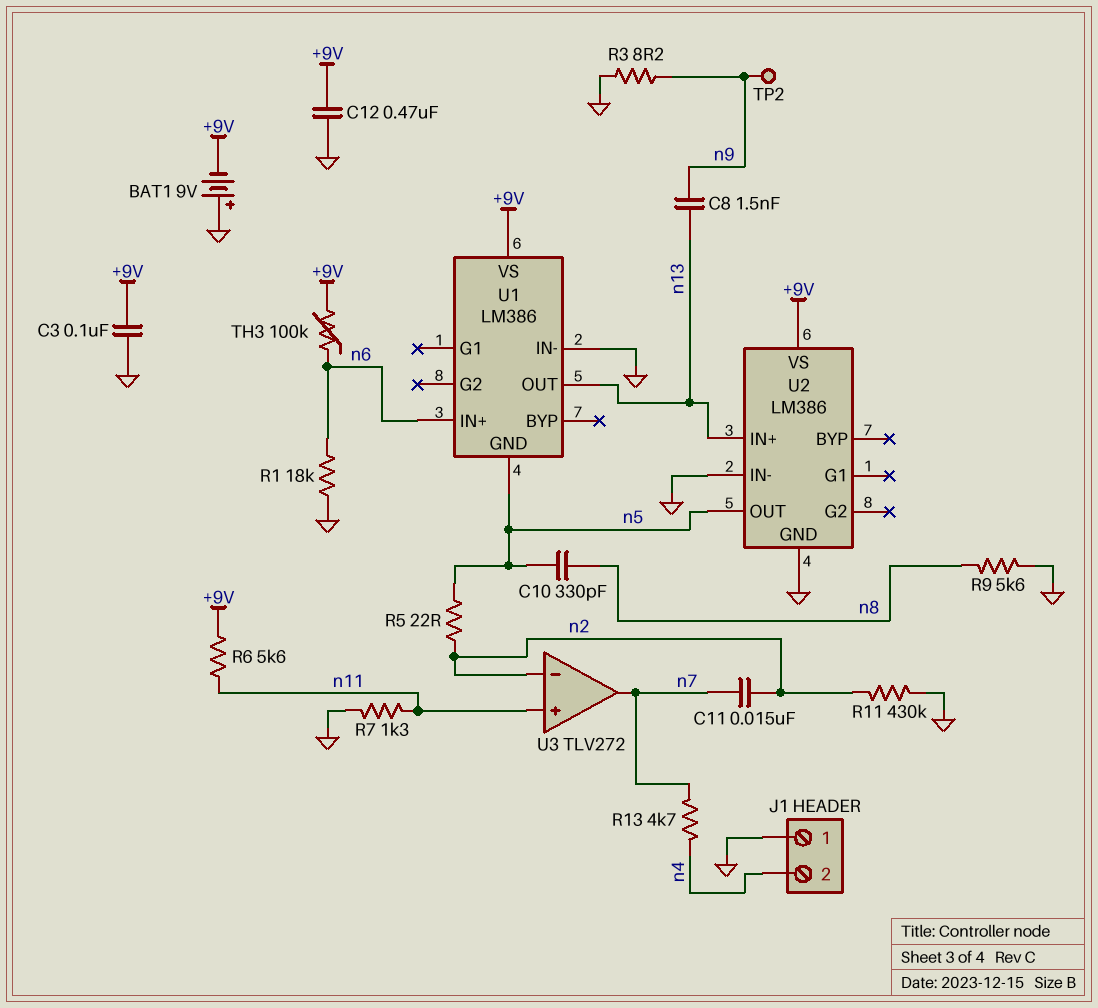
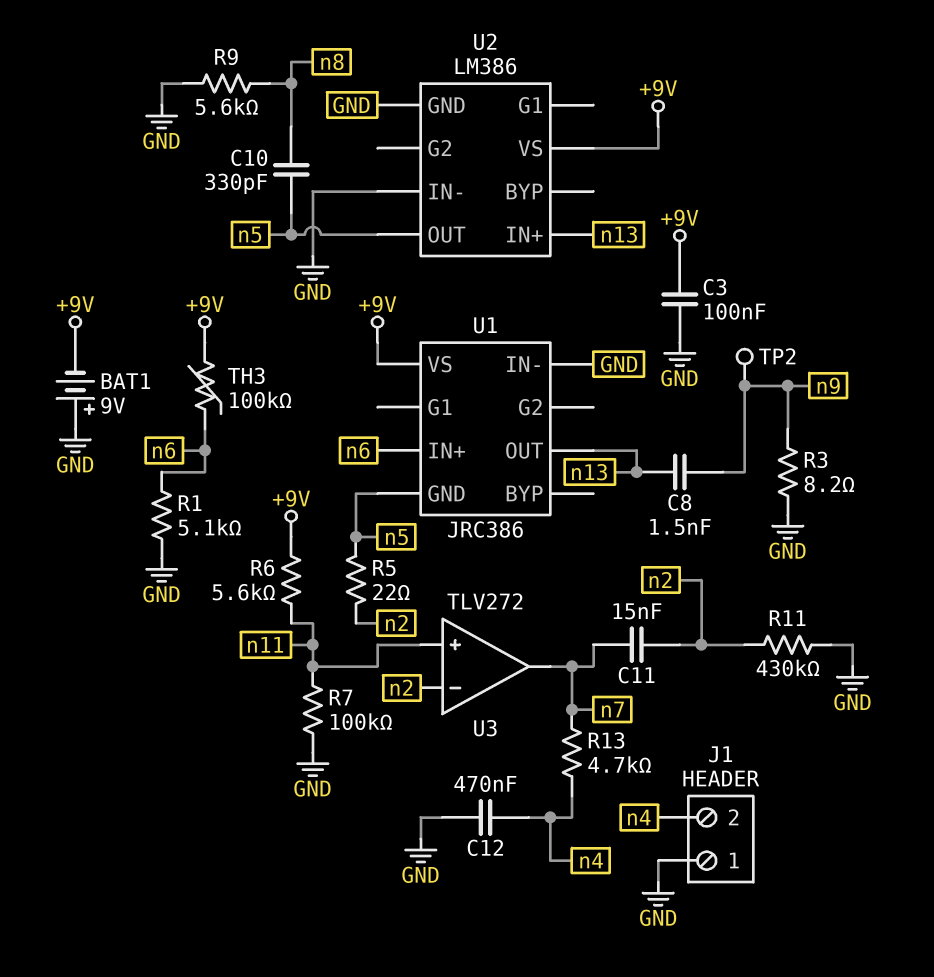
C12: 470nF (+9V, GND) -> 470nF (GND, n4)
R1: 18k (GND, n6) -> 5.1k (GND, n6)
R7: 1.3k (GND, n11) -> 100k (GND, n11)
U1: LM386 -> JRC386

